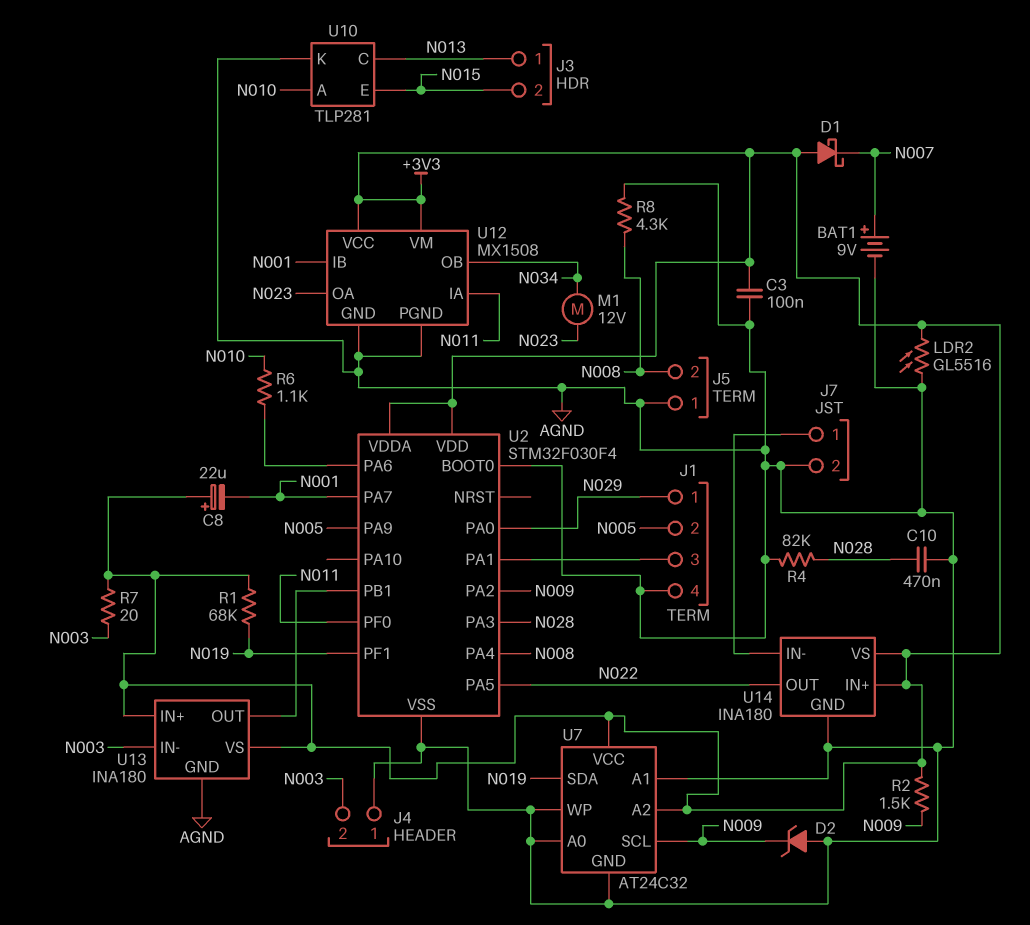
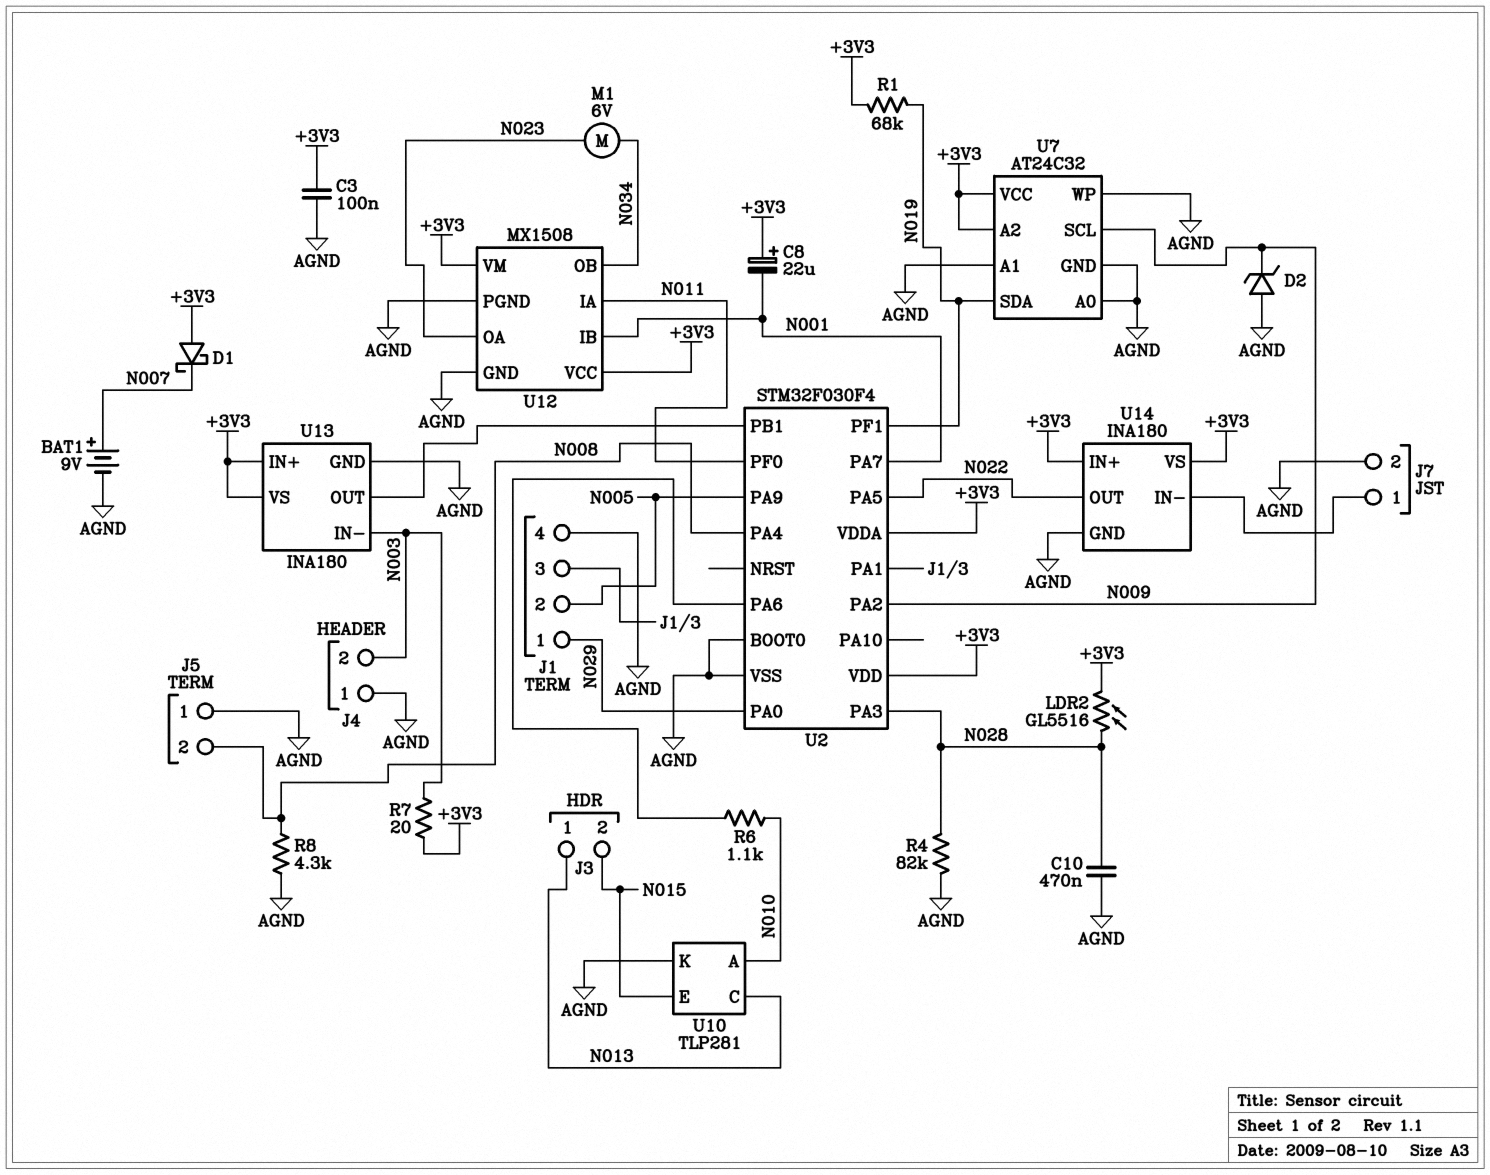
LDR2: GL5516 (+3V3, AGND) -> GL5516 (+3V3, N028)
M1: motor 12V (N023, N034) -> motor 6V (N023, N034)
R2: 1.5k (+3V3, N009) -> none

